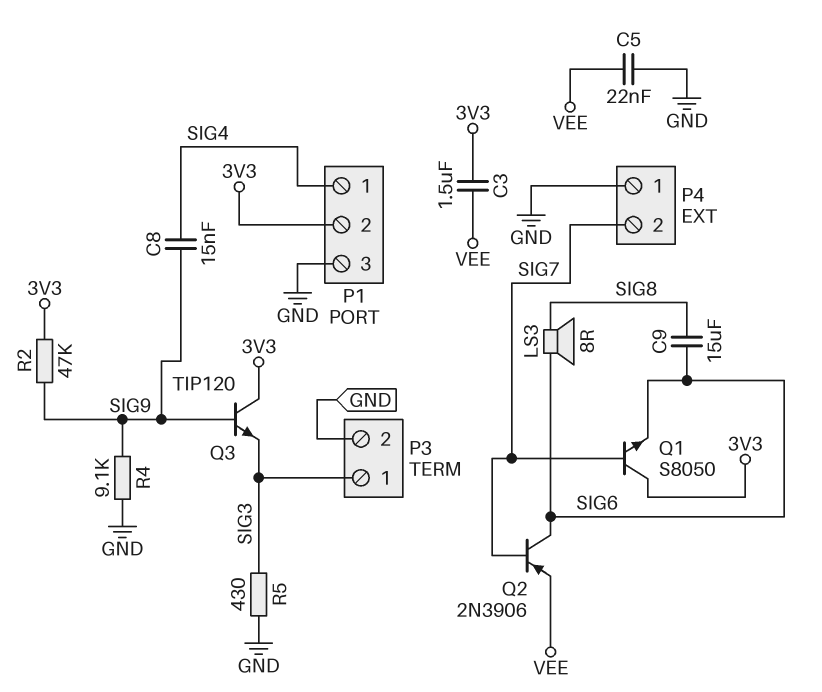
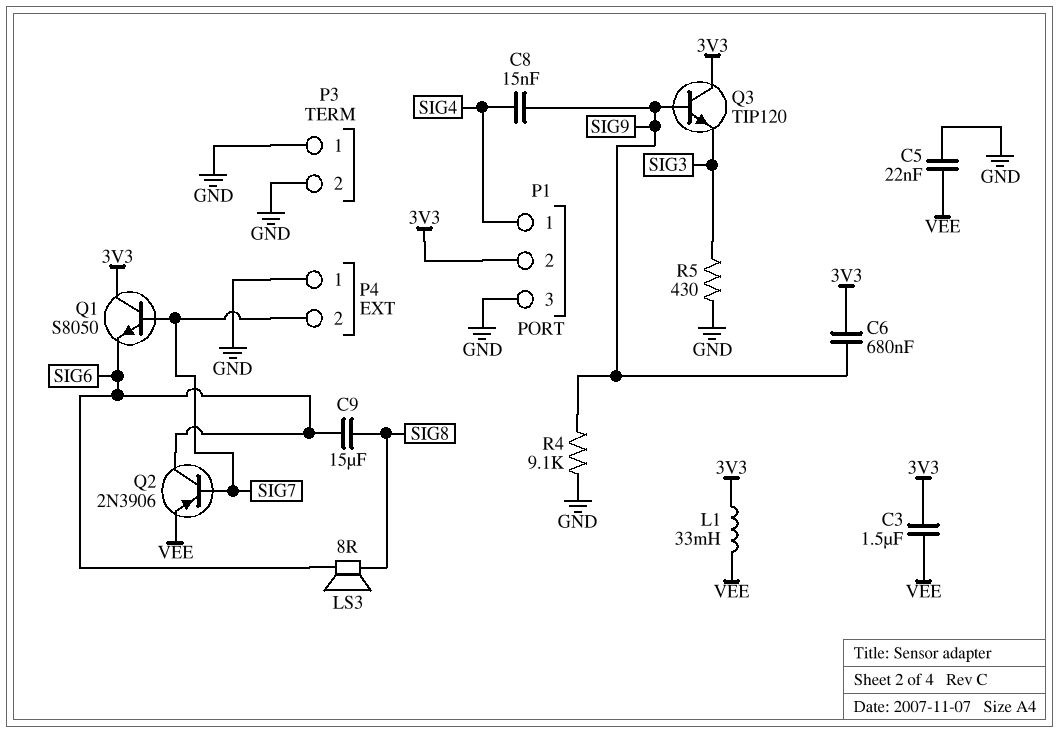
C6: none -> 680nF (3V3, SIG9)
L1: none -> 33mH (3V3, VEE)
P3 pin 1: SIG3 -> GND
R2: 47k (3V3, SIG9) -> none

